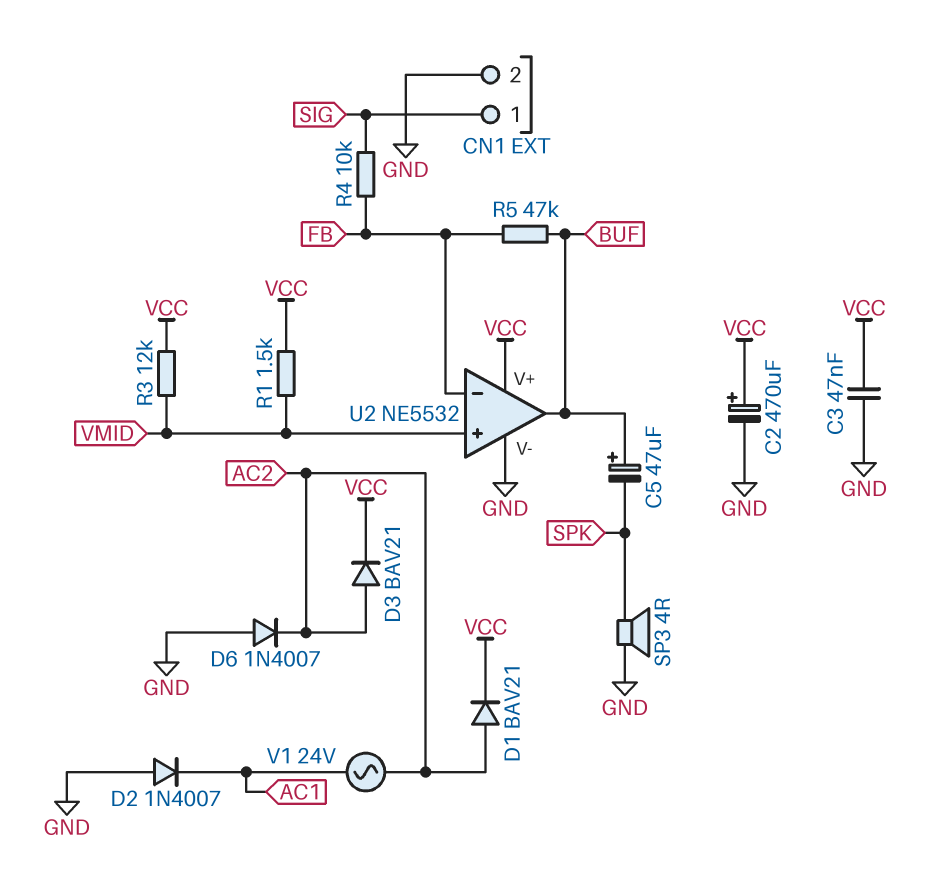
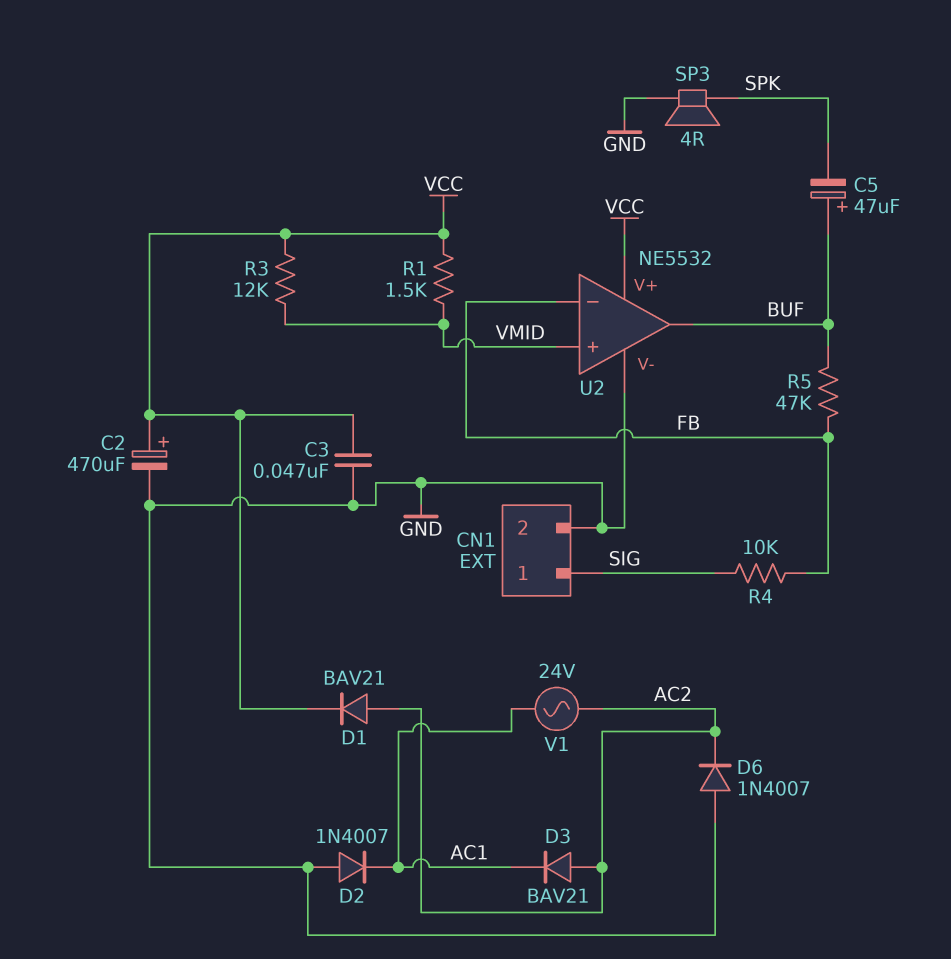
D3: diode BAV21 (A AC2, K VCC) -> diode BAV21 (A AC2, K AC1)

